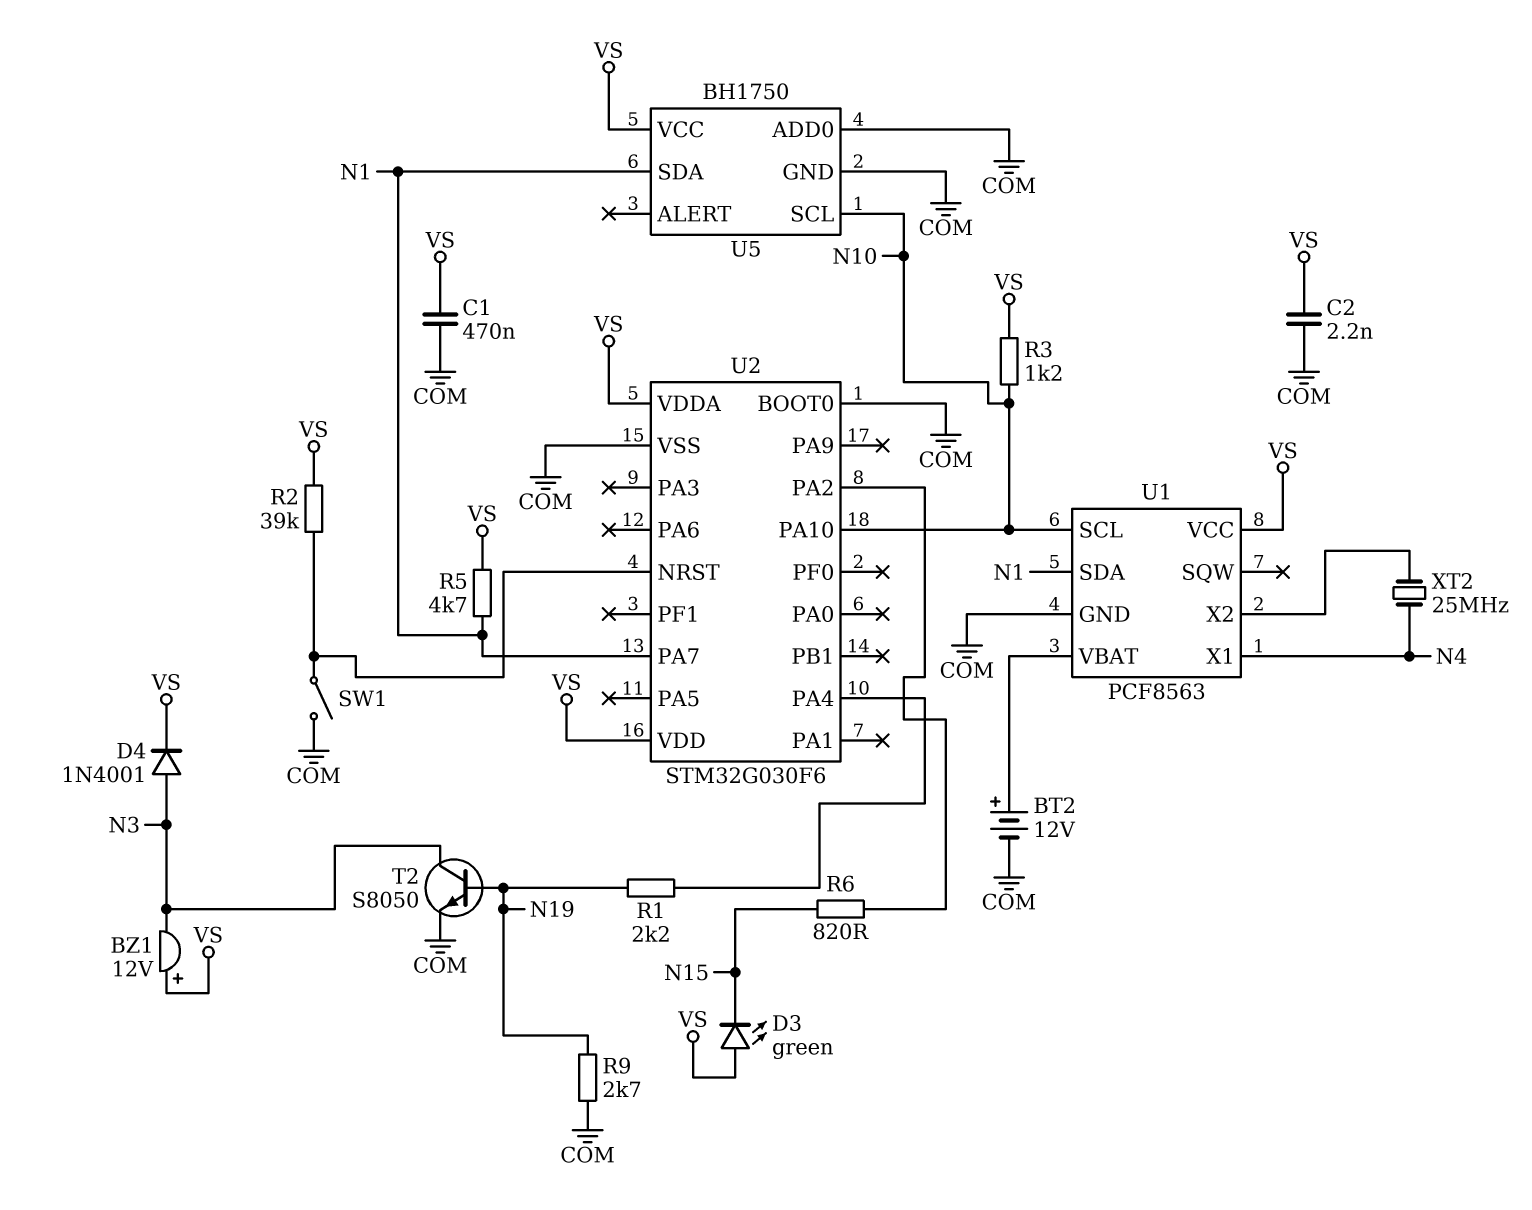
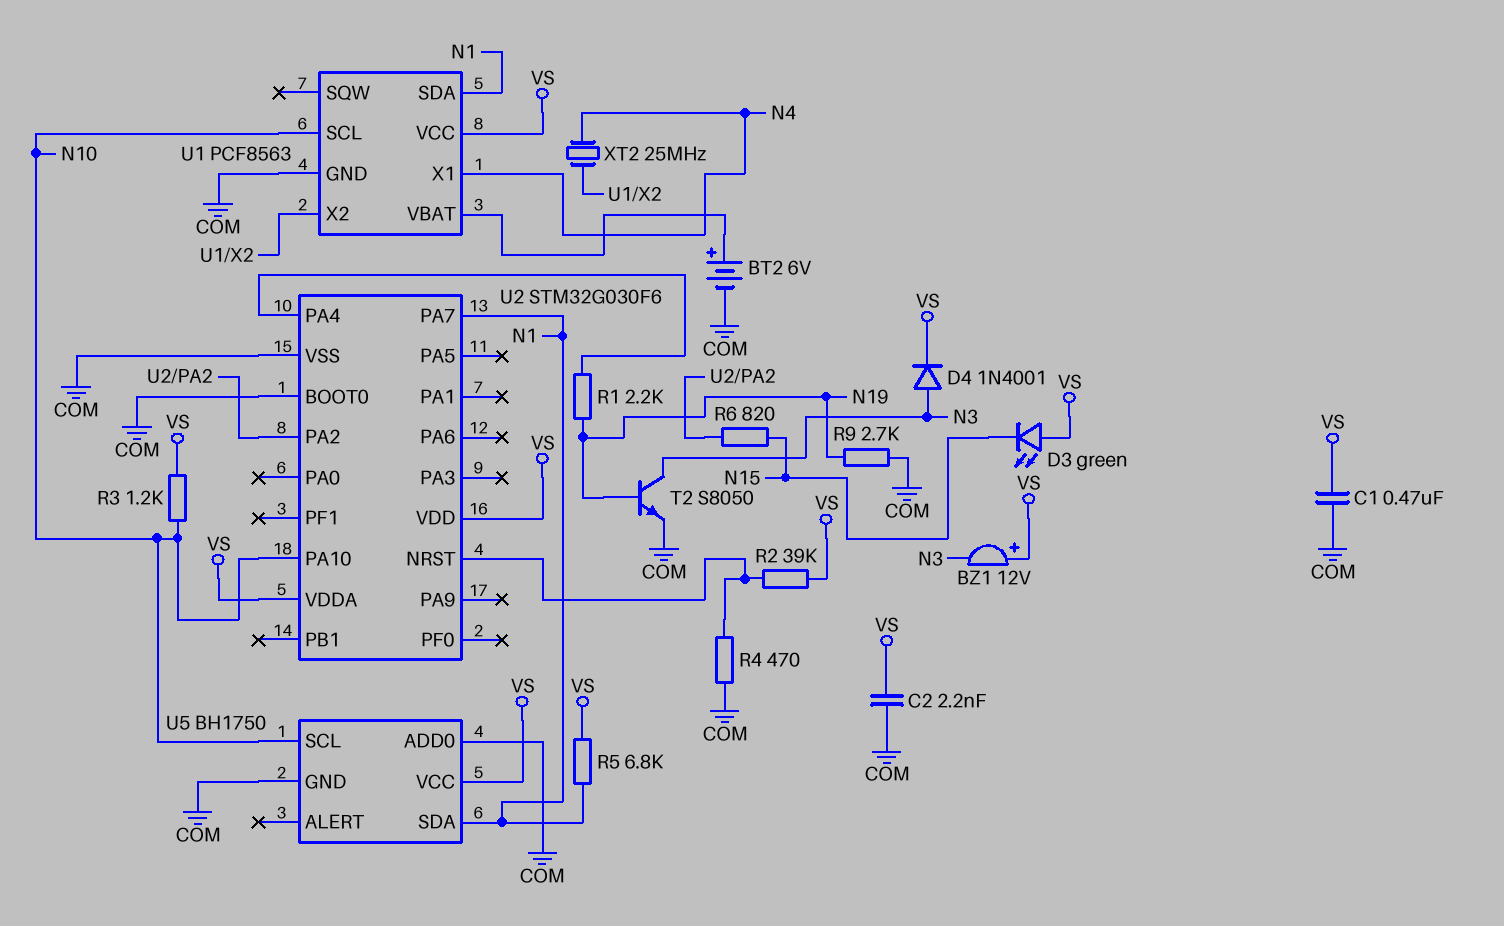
BT2: 12V (plus U1/VBAT, minus COM) -> 6V (plus U1/VBAT, minus COM)
R4: none -> 470 (COM, U2/NRST)
R5: 4.7k (N1, VS) -> 6.8k (N1, VS)
SW1: switch (COM, U2/NRST) -> none

